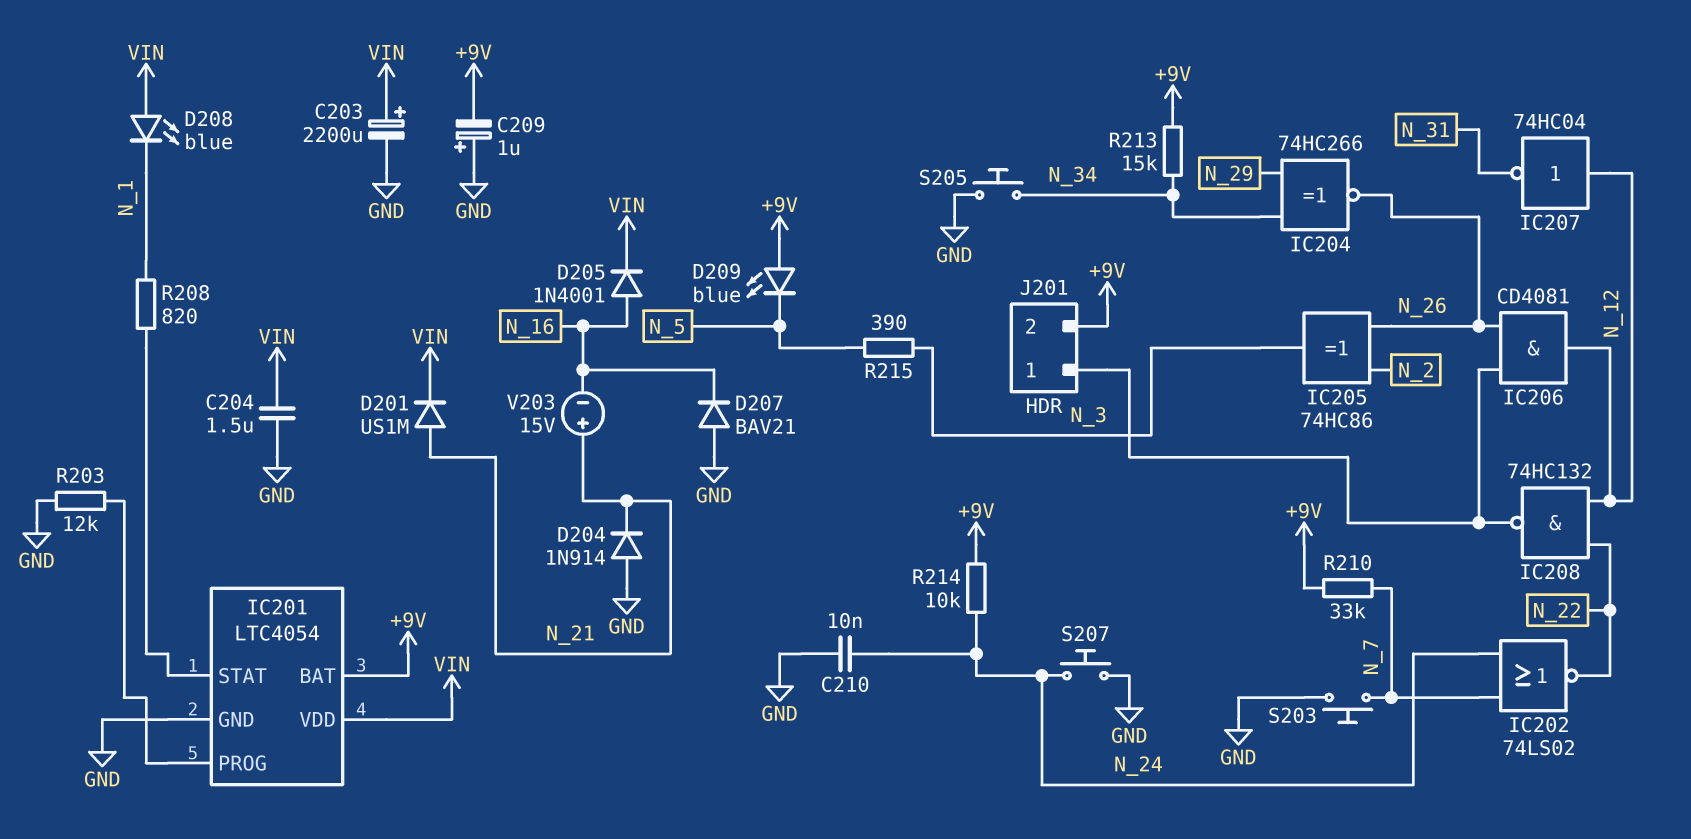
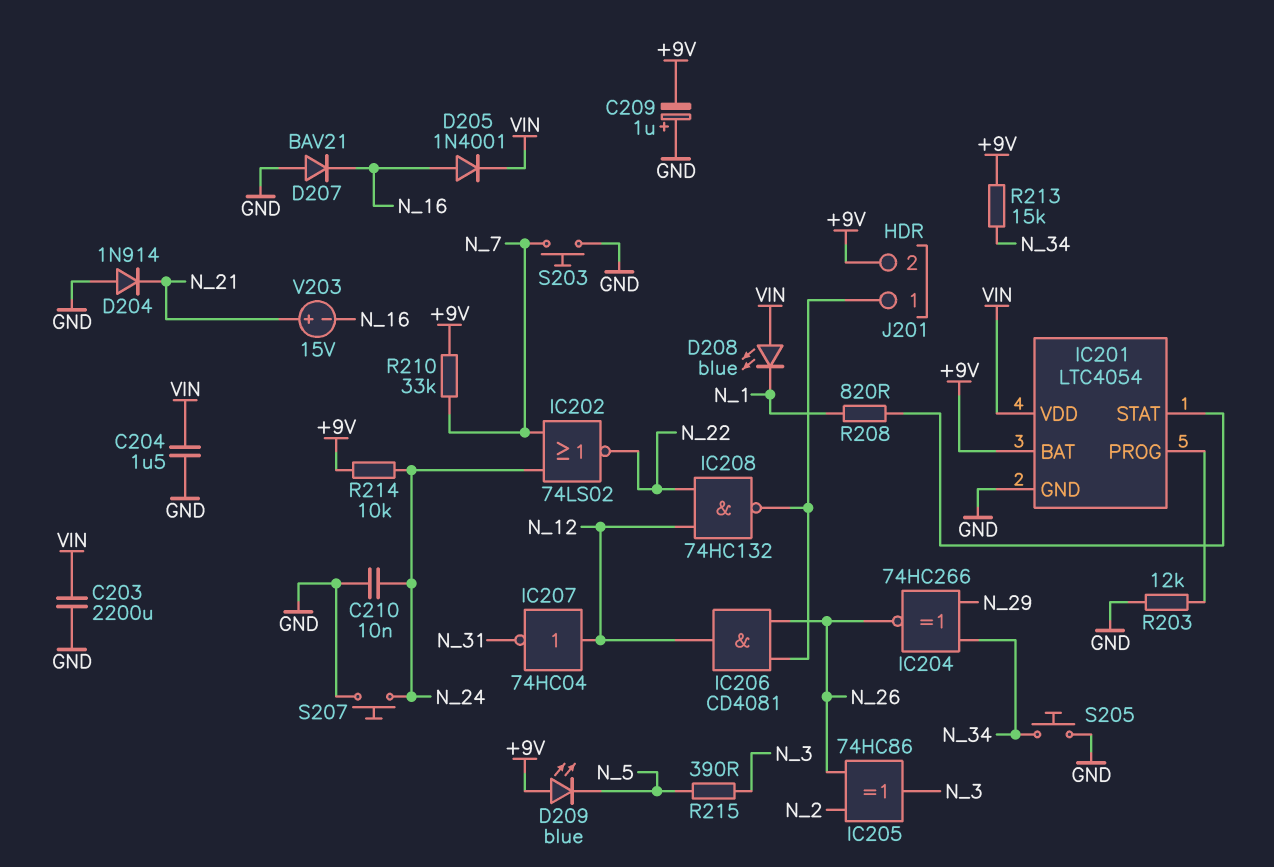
C203: 2200uF (plus VIN, minus GND) -> 2200uF (GND, VIN)
D201: diode US1M (A N_21, K VIN) -> none

